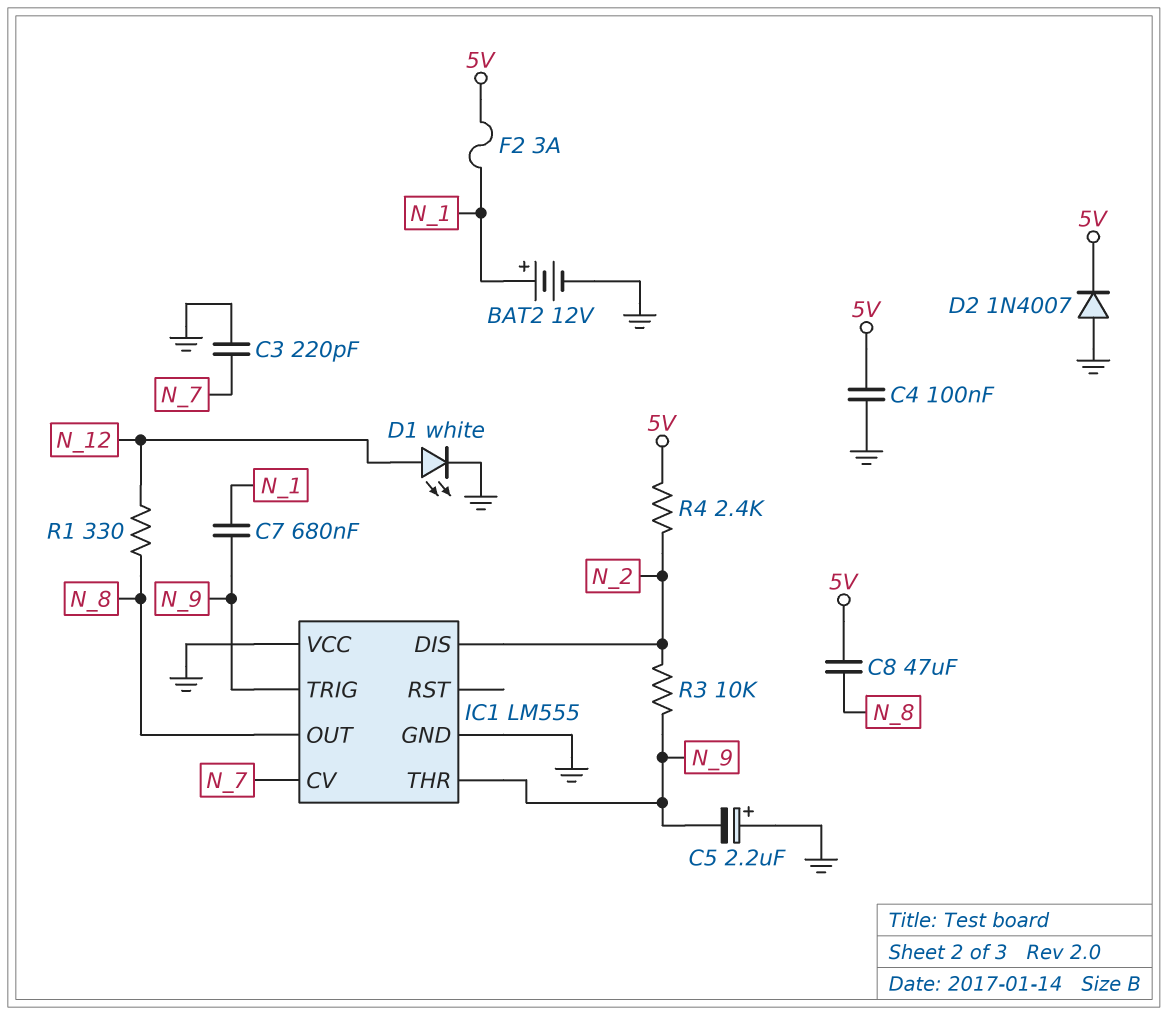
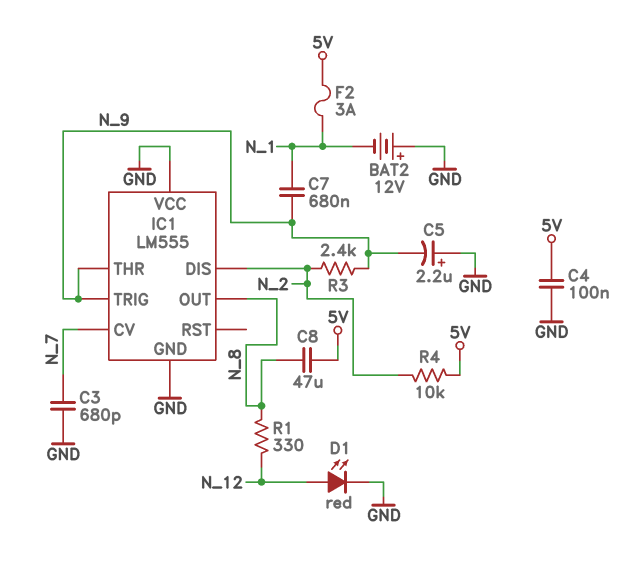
BAT2: 12V (plus N_1, minus GND) -> 12V (plus GND, minus N_1)
C3: 220pF (GND, N_7) -> 680pF (GND, N_7)
D1: LED white (A N_12, K GND) -> LED red (A N_12, K GND)
D2: diode 1N4007 (A GND, K 5V) -> none
R3: 10k (N_2, N_9) -> 2.4k (N_2, N_9)
R4: 2.4k (5V, N_2) -> 10k (5V, N_2)

